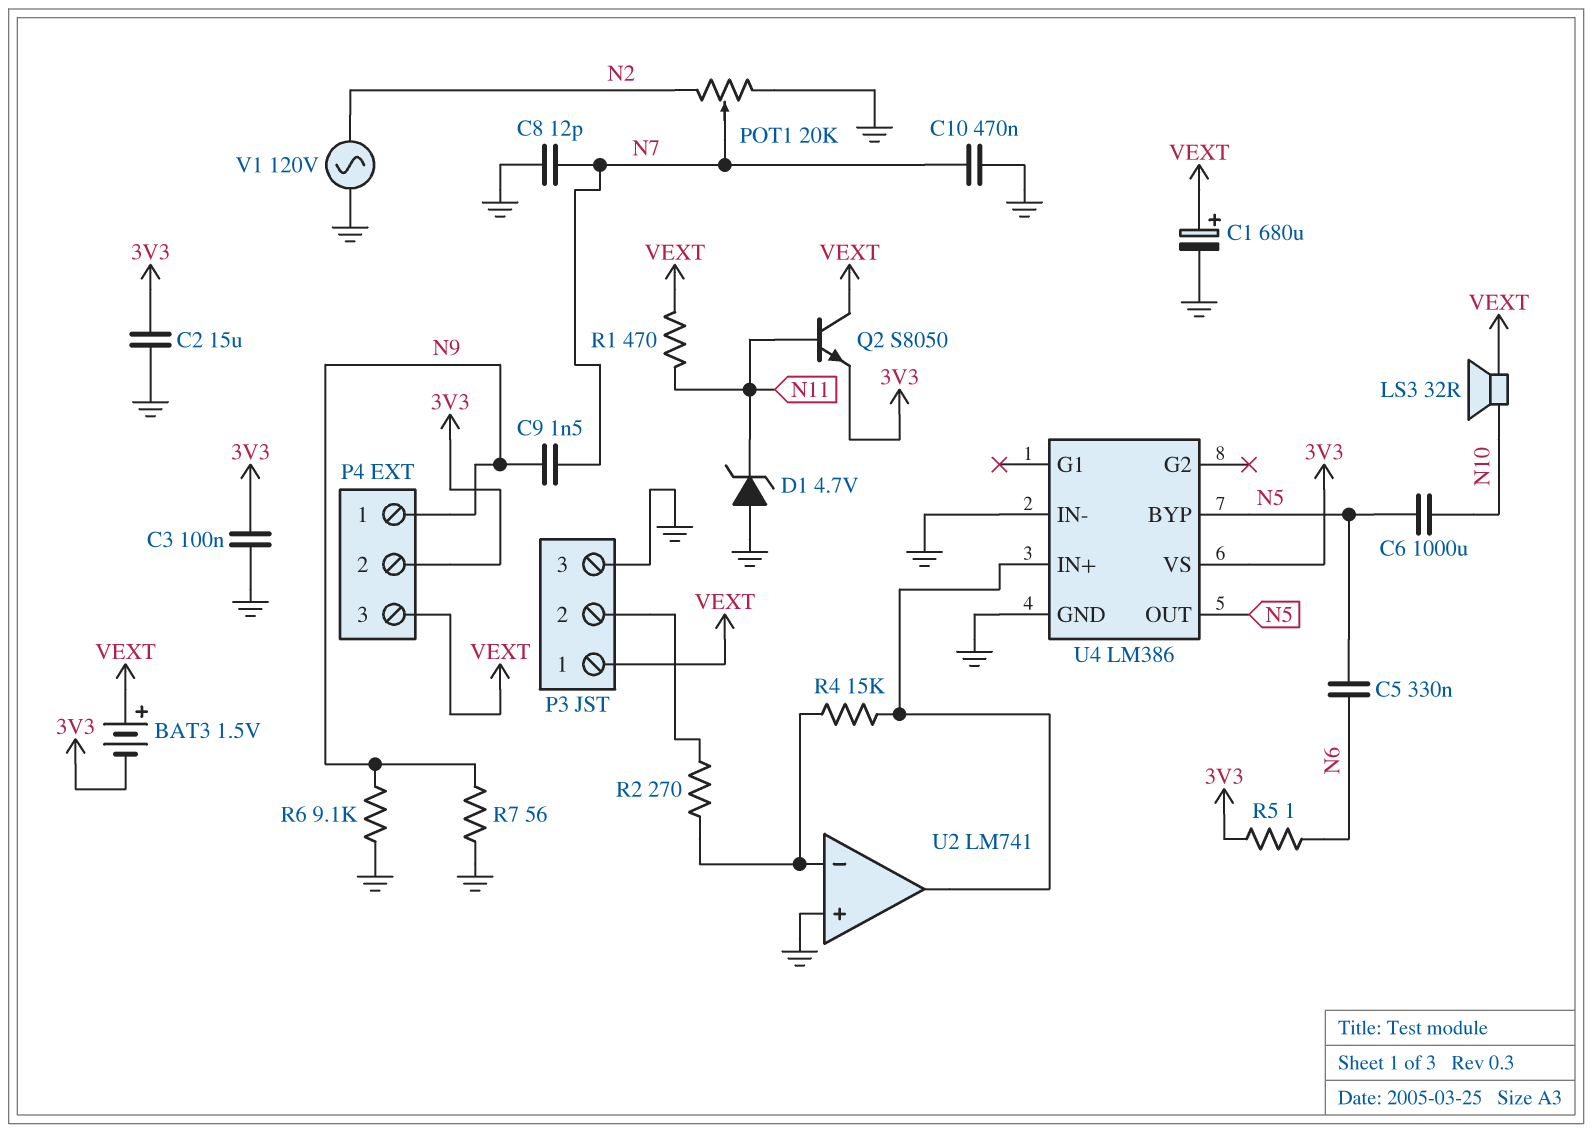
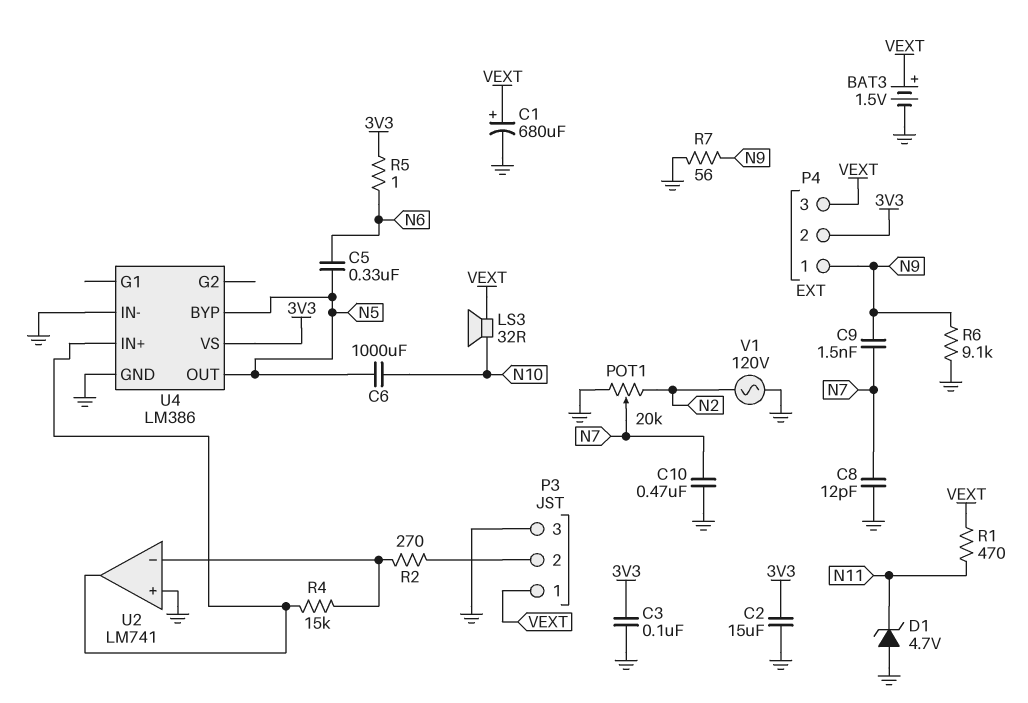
BAT3: 1.5V (plus VEXT, minus 3V3) -> 1.5V (plus VEXT, minus GND)
Q2: NPN S8050 (B N11, C VEXT, E 3V3) -> none

